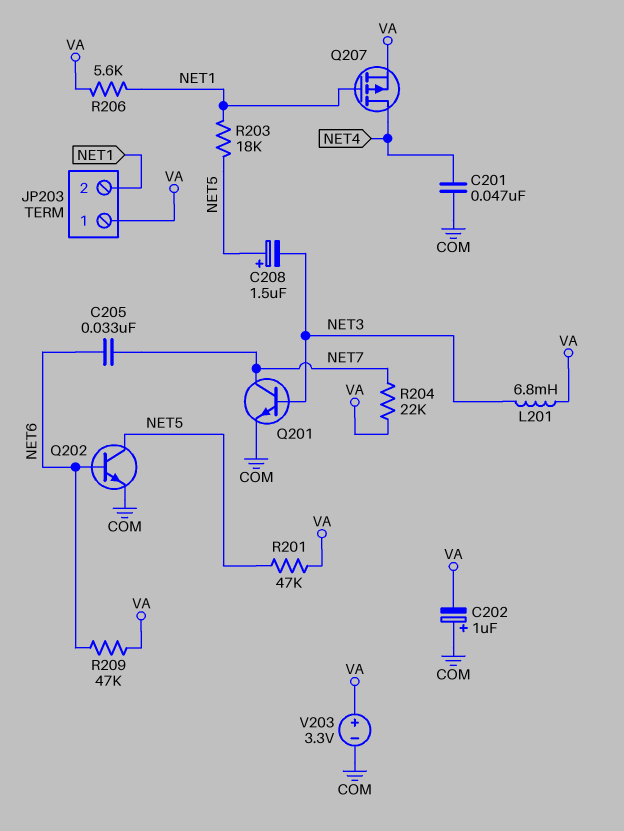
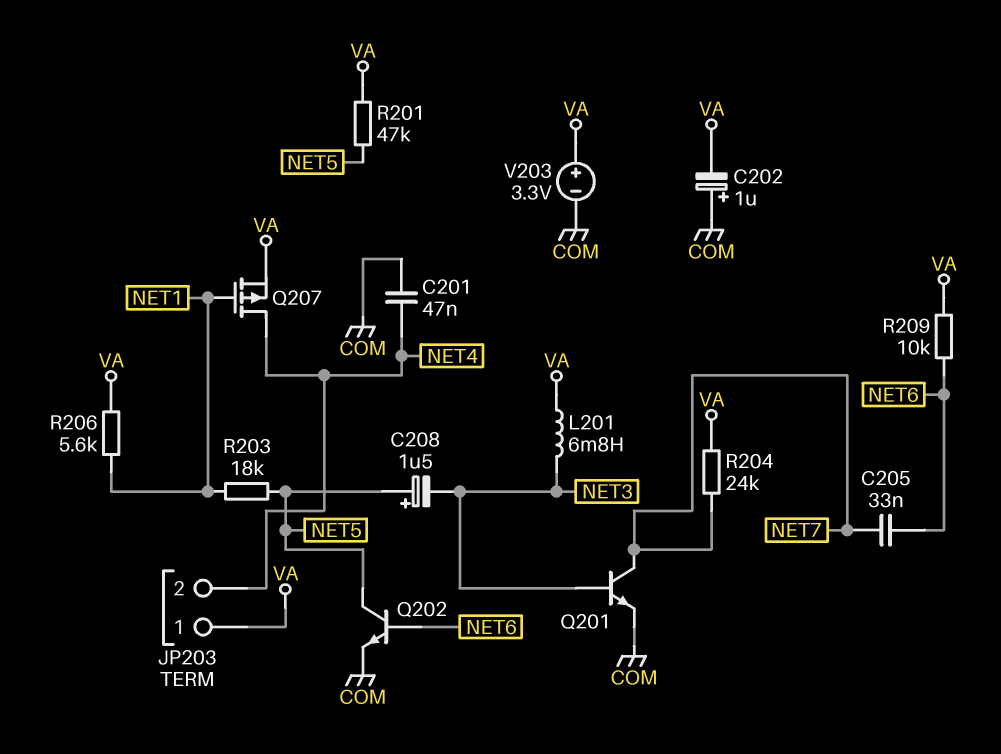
JP203 pin 2: NET1 -> NET4
R204: 22k (NET7, VA) -> 24k (NET7, VA)
R209: 47k (NET6, VA) -> 10k (NET6, VA)

